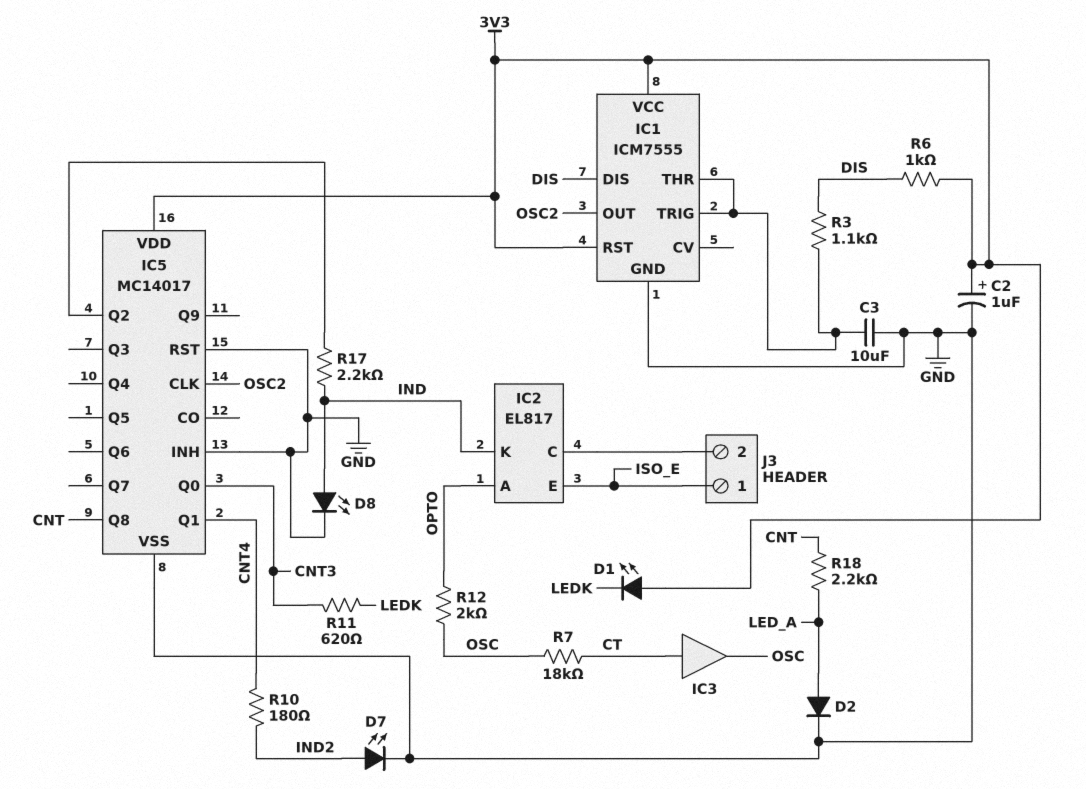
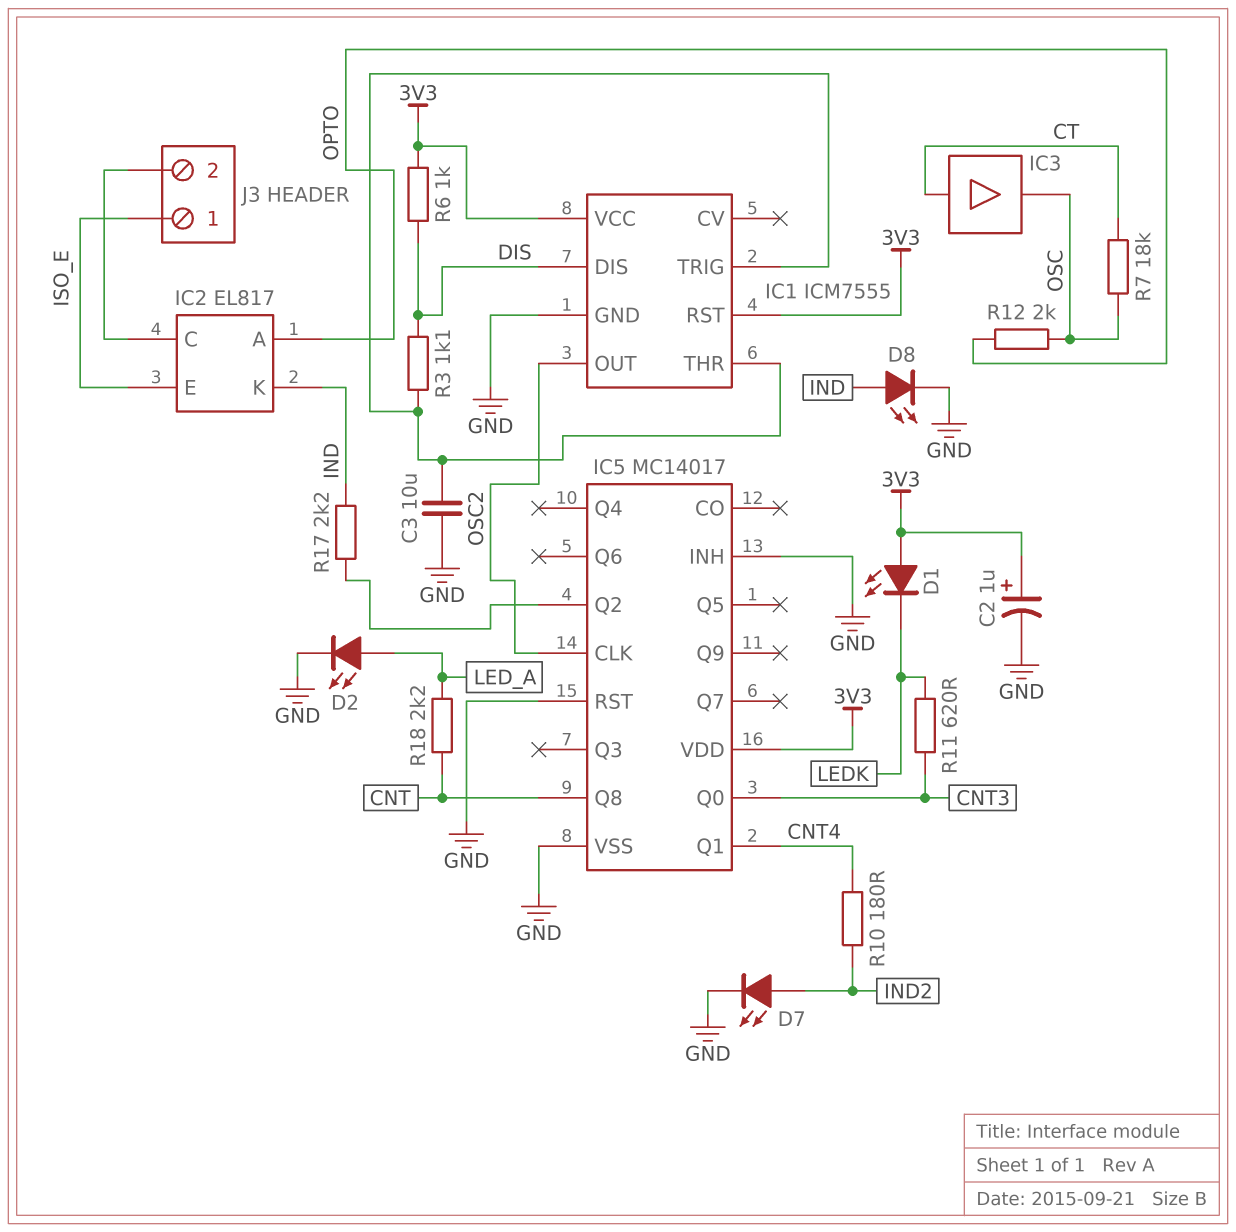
D2: diode (A LED_A, K GND) -> LED (A LED_A, K GND)

